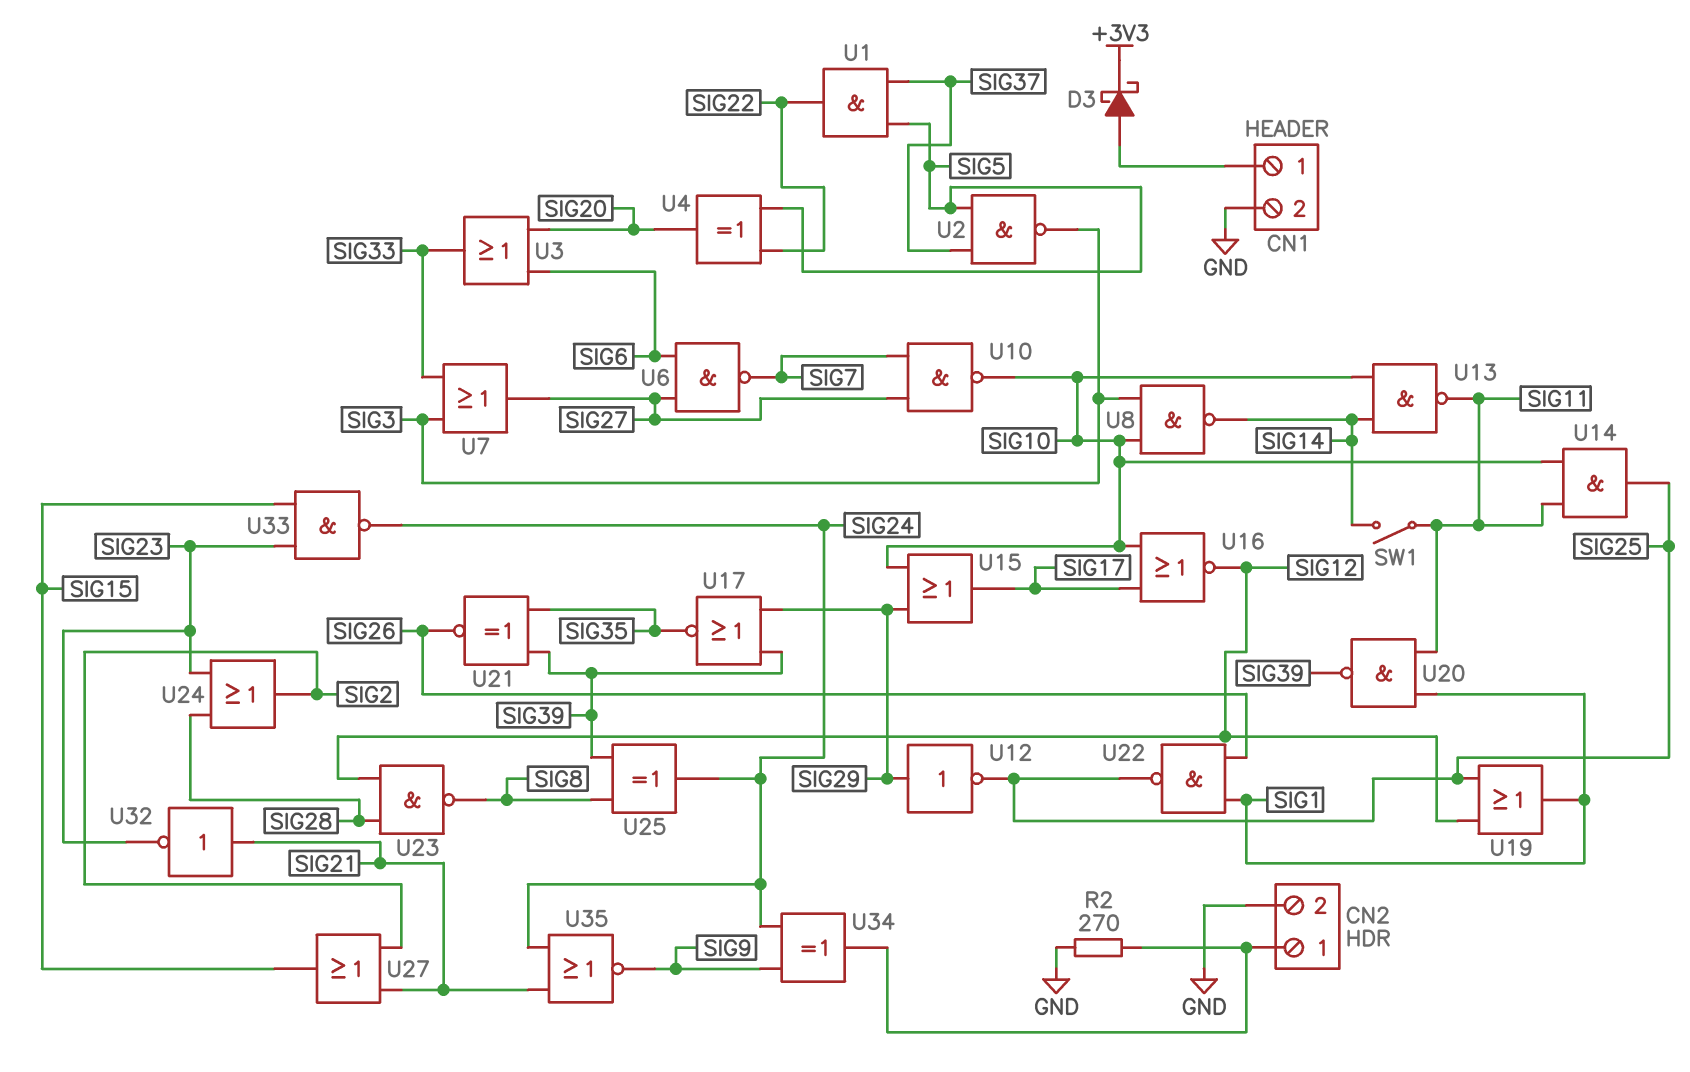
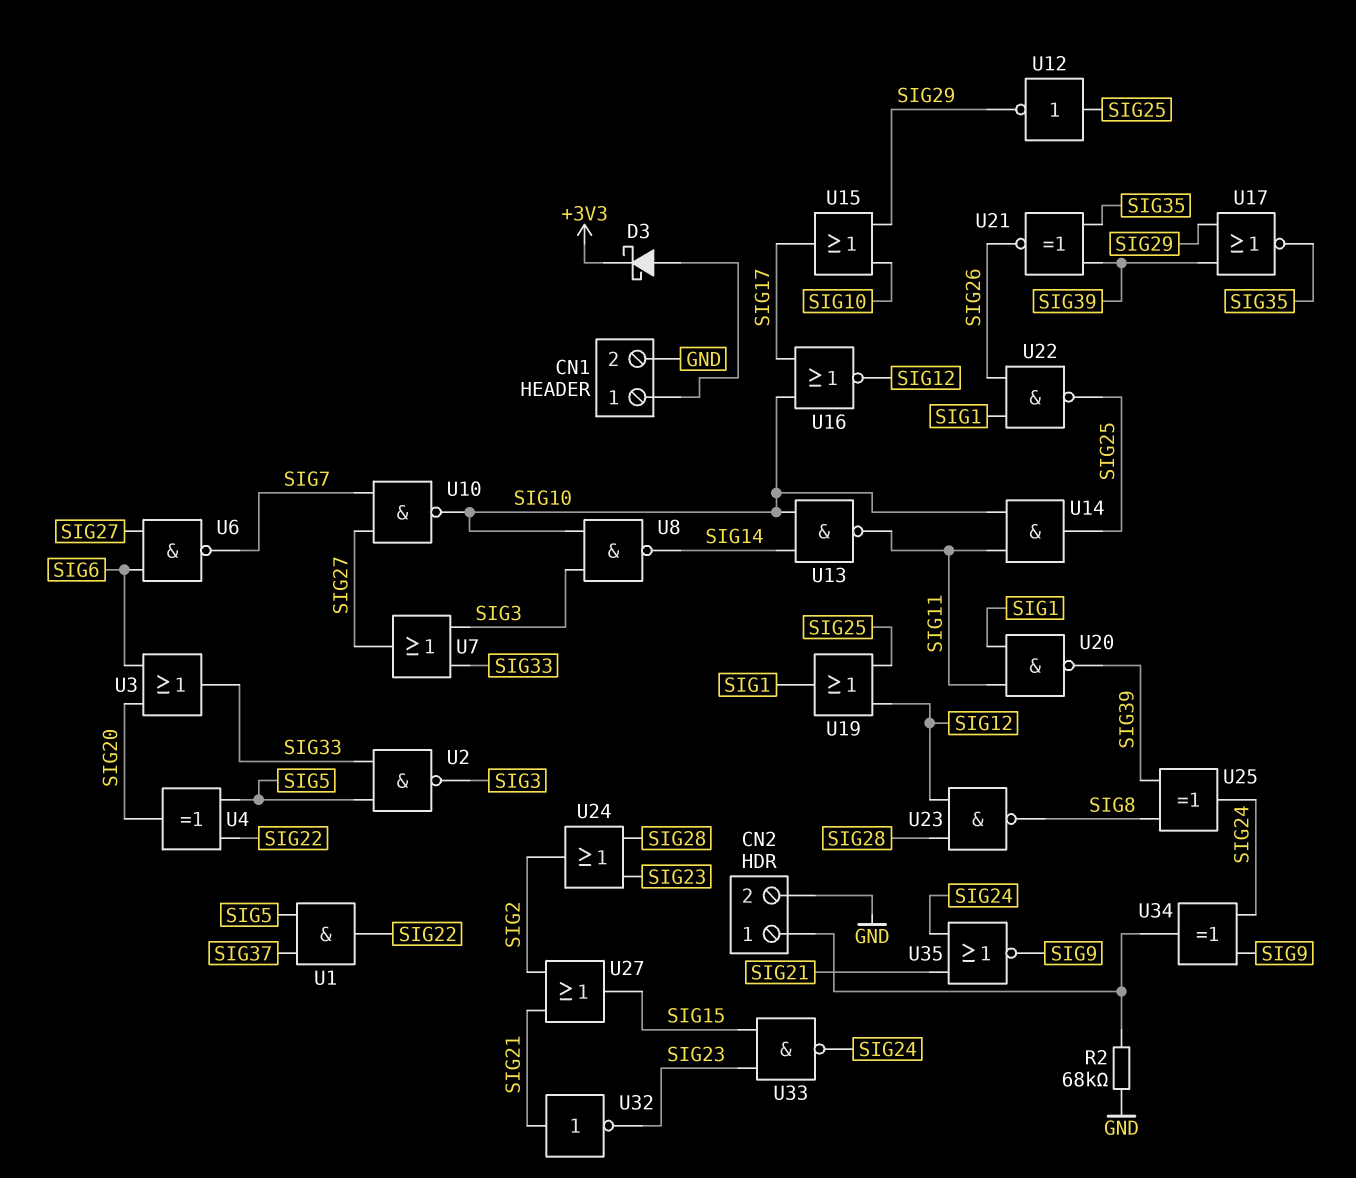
R2: 270 (CN2/1, GND) -> 68k (CN2/1, GND)
SW1: switch (SIG11, SIG14) -> none
U2: NAND (in SIG5, in SIG37, out SIG3) -> NAND (in SIG5, in SIG33, out SIG3)
U12: NOT (in SIG29, out SIG25) -> NOT (in SIG25, out SIG29)

